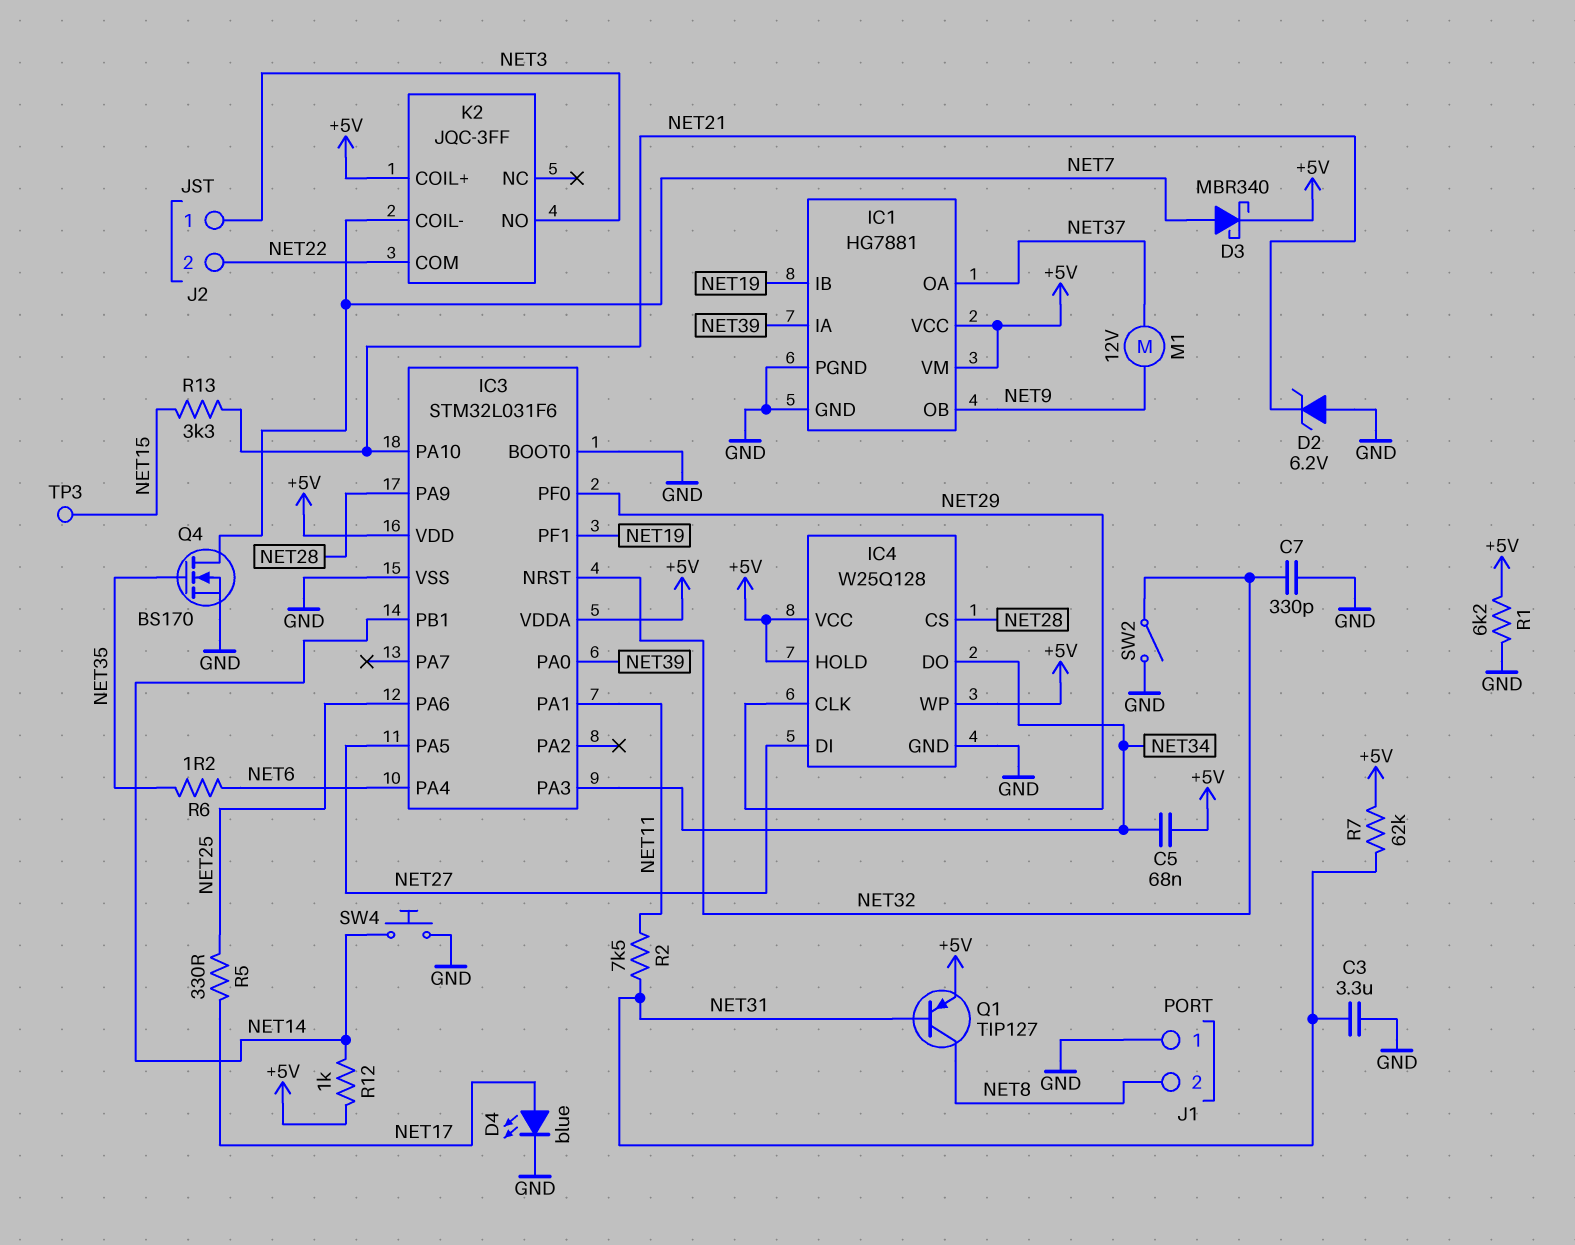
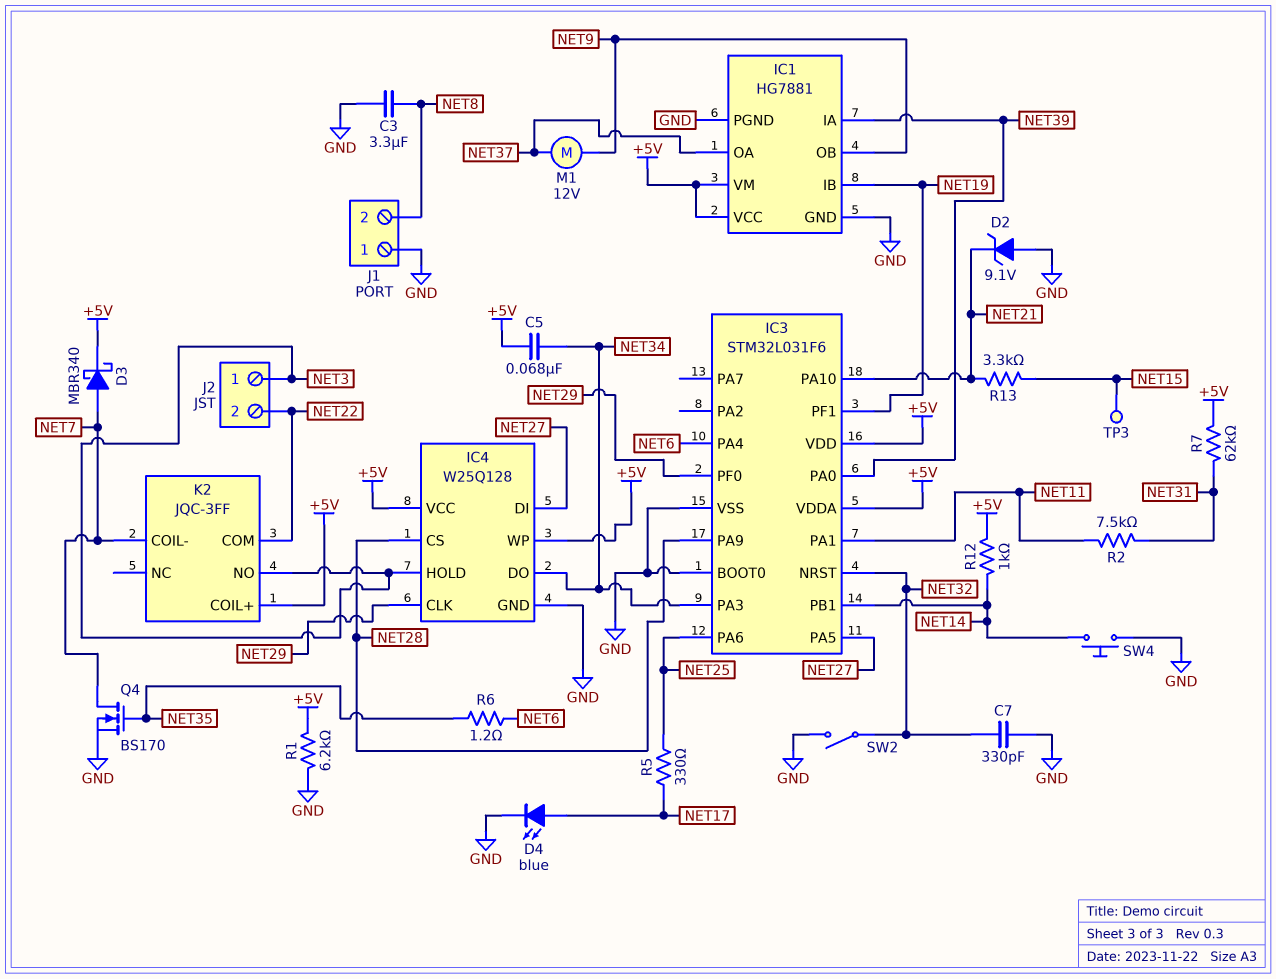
C3: 3.3uF (GND, NET31) -> 3.3uF (GND, NET8)
D2: zener 6.2V (A GND, K NET21) -> zener 9.1V (A GND, K NET21)
IC4 pin HOLD: +5V -> NET3
Q1: PNP TIP127 (B NET31, C NET8, E +5V) -> none

